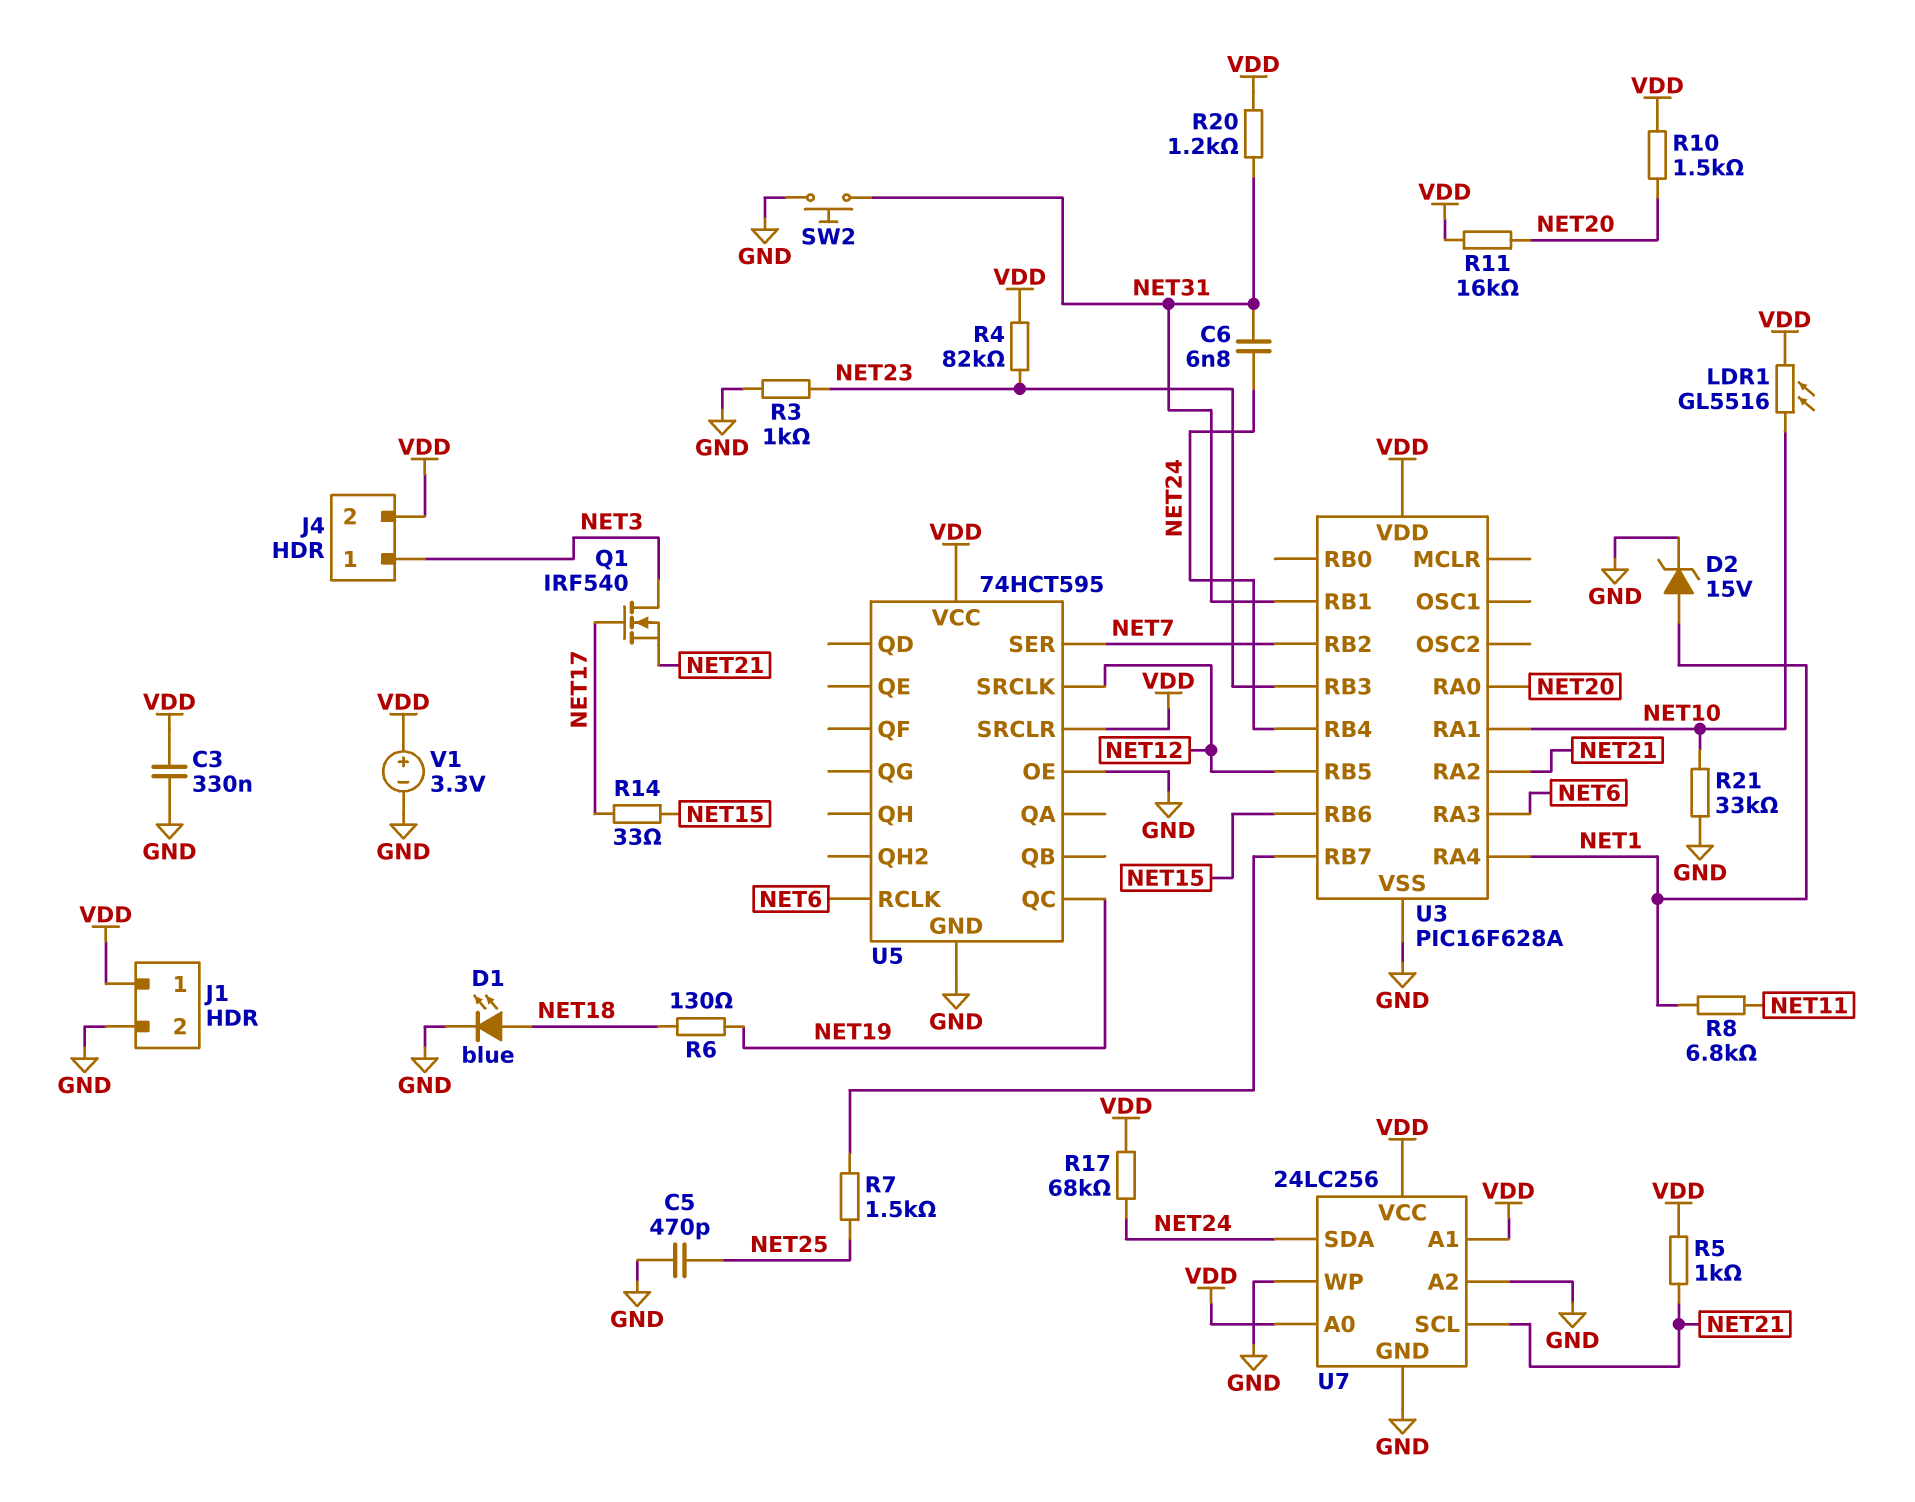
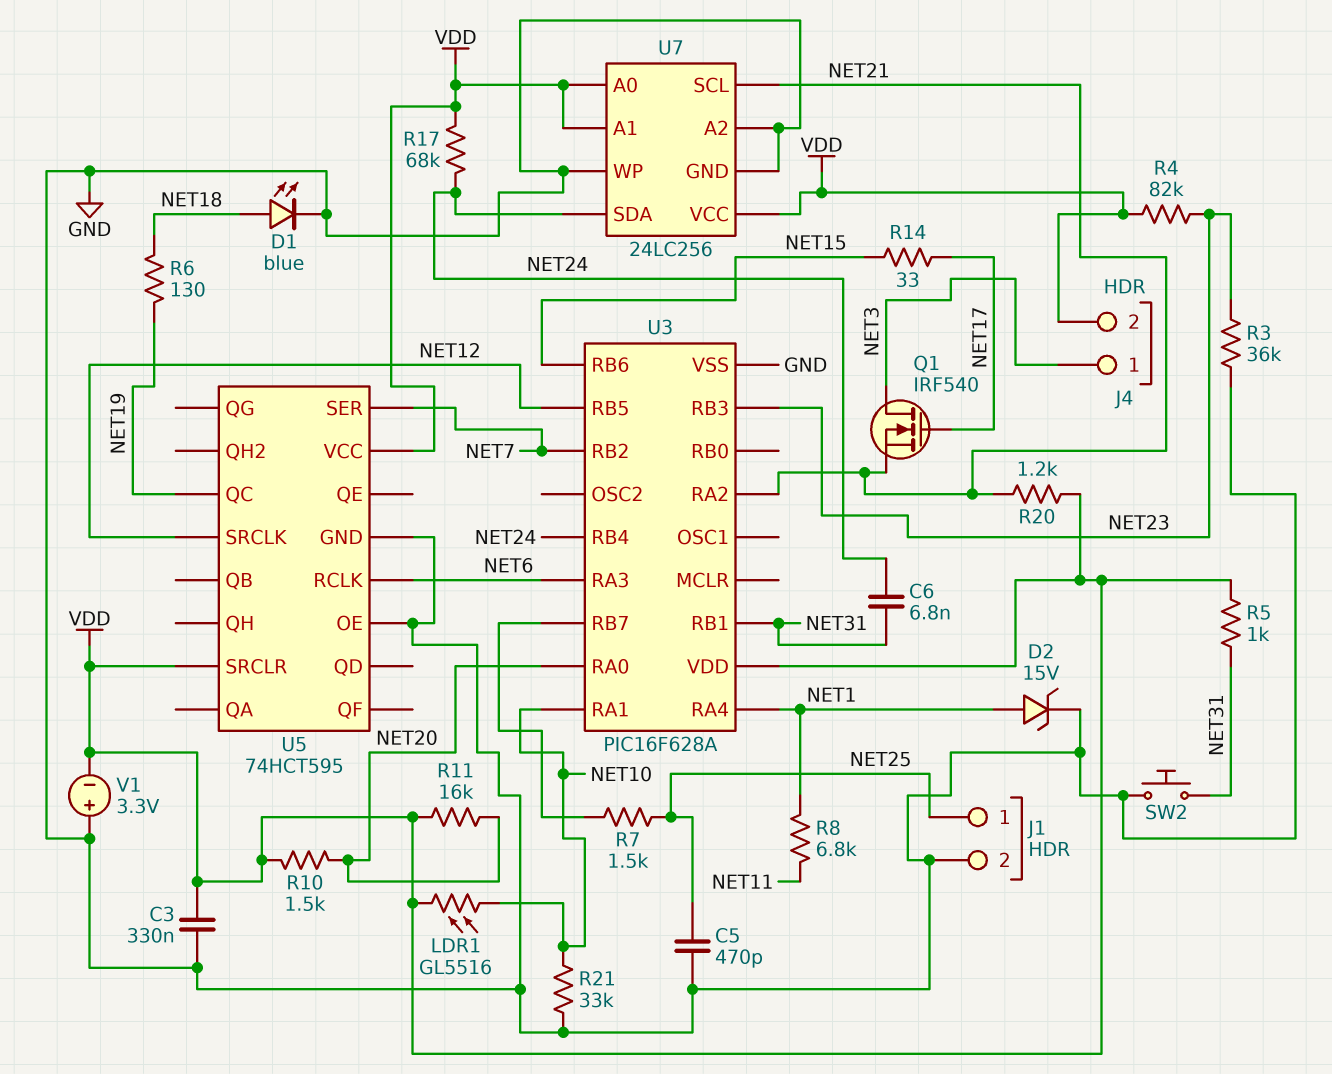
J1 pin 1: VDD -> NET25
R3: 1k (GND, NET23) -> 36k (GND, NET23)
R5: 1k (NET21, VDD) -> 1k (NET31, VDD)
R20: 1.2k (NET31, VDD) -> 1.2k (NET21, VDD)
V1: 3.3V (plus VDD, minus GND) -> 3.3V (plus GND, minus VDD)

